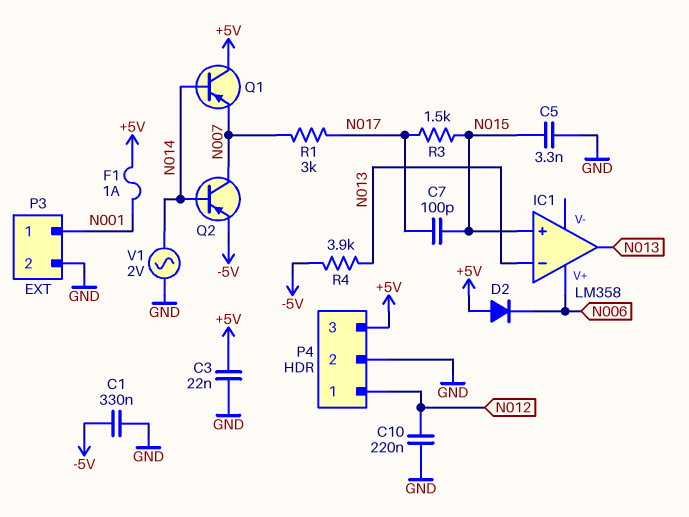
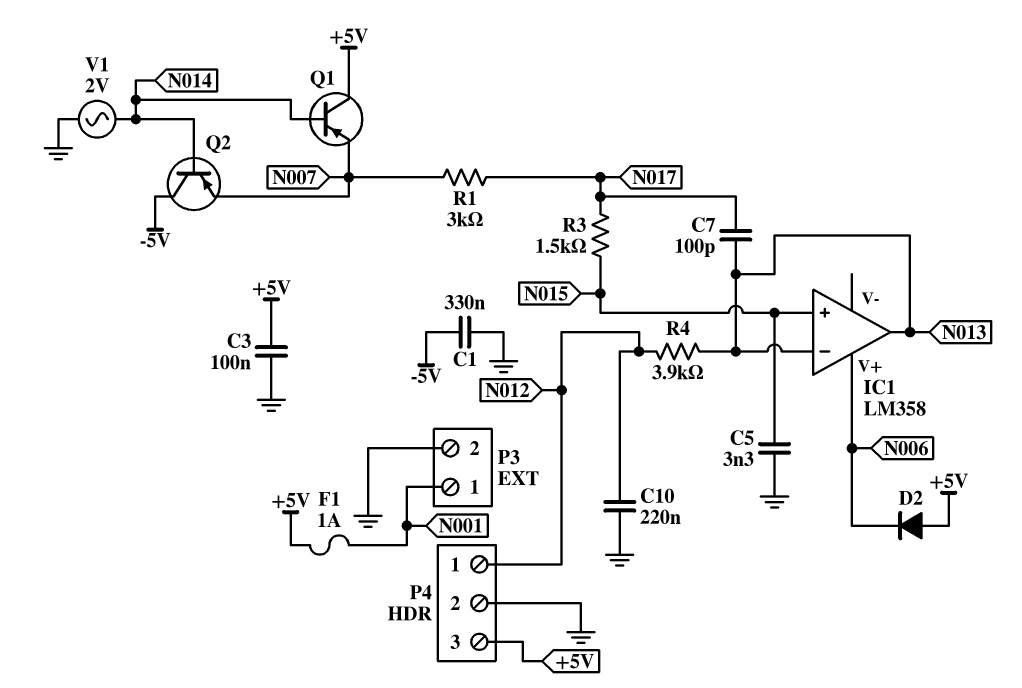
C3: 22nF (+5V, GND) -> 100nF (+5V, GND)
C7: 100pF (N015, N017) -> 100pF (N013, N017)
Q2: PNP (B N014, C N007, E -5V) -> PNP (B N014, C -5V, E N007)
R4: 3.9k (-5V, N013) -> 3.9k (N012, N013)

